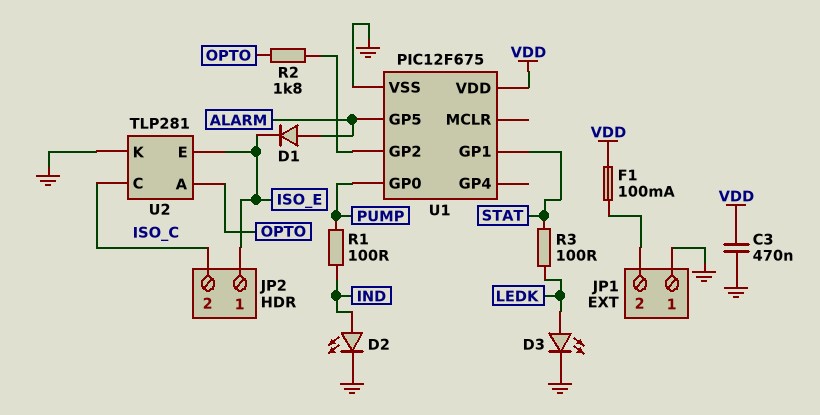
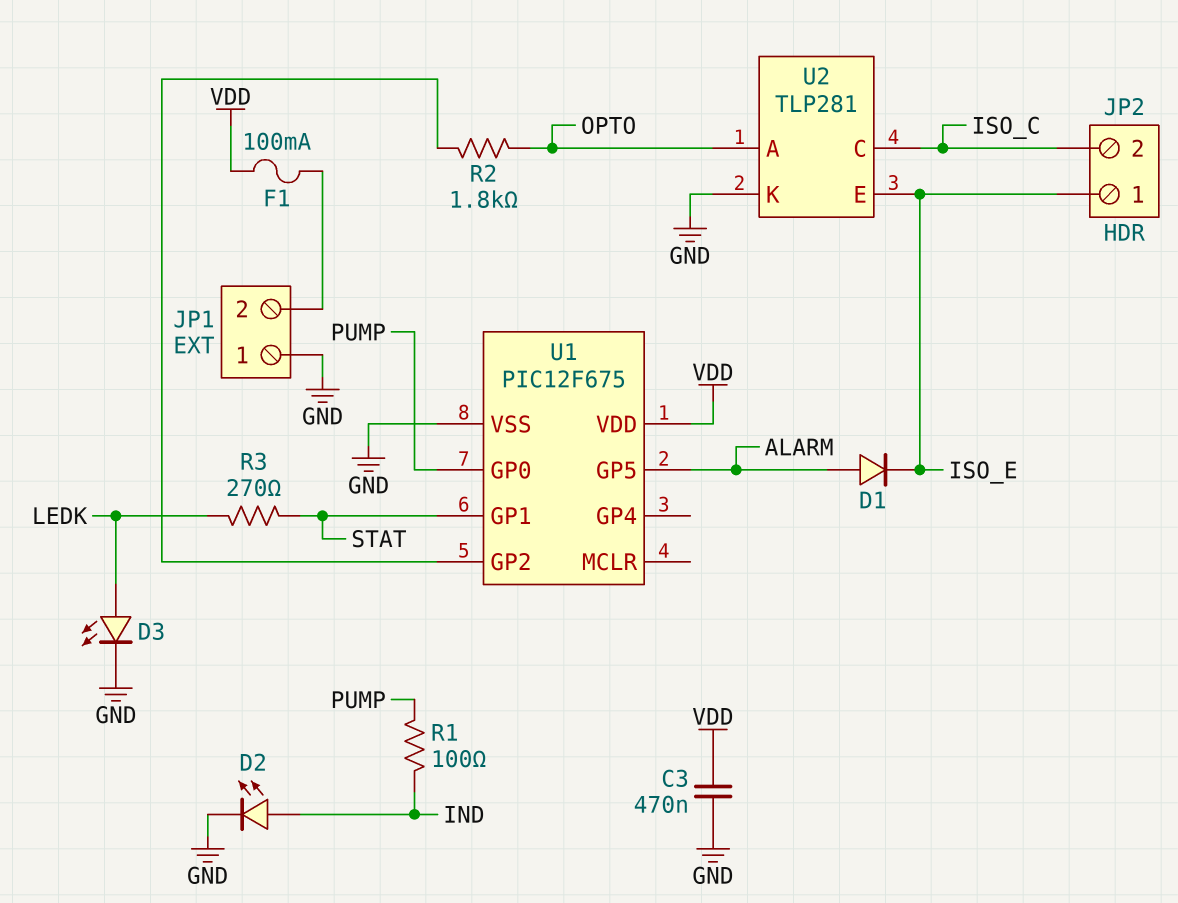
R3: 100 (LEDK, STAT) -> 270 (LEDK, STAT)

